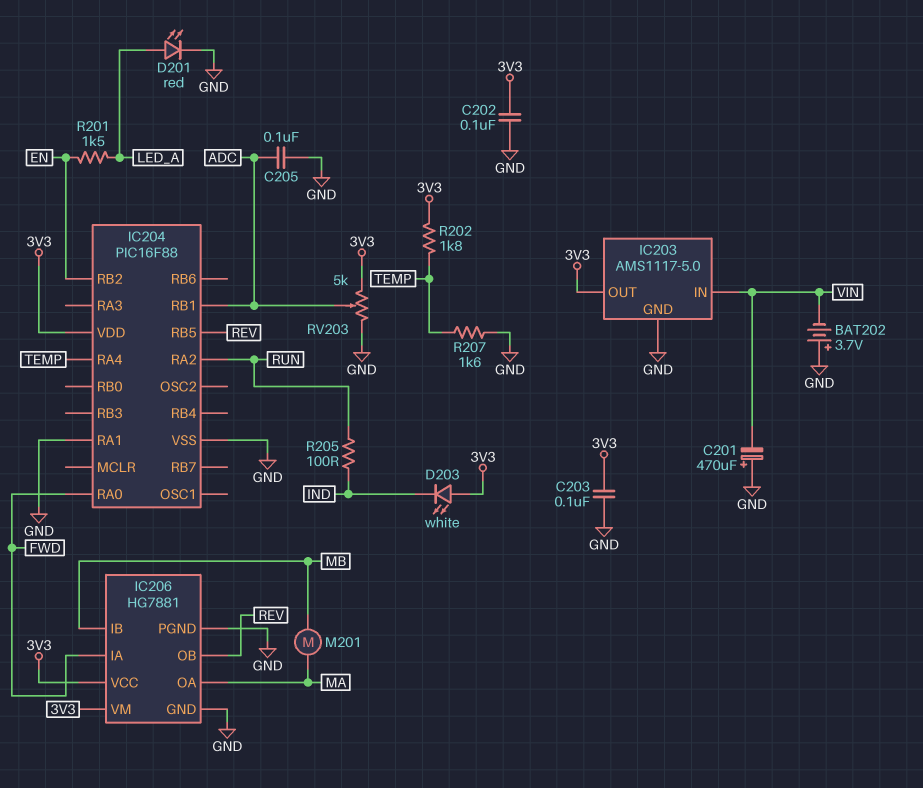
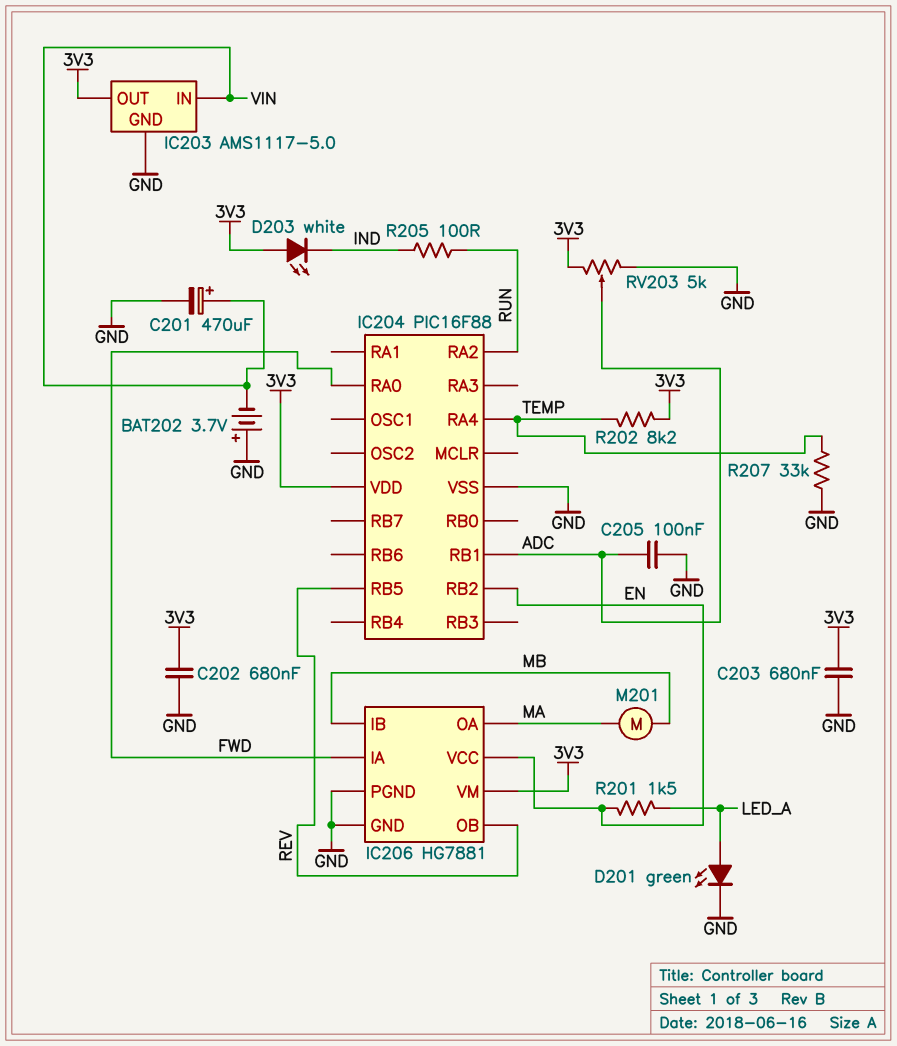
C201: 470uF (plus GND, minus VIN) -> 470uF (plus VIN, minus GND)
C202: 100nF (3V3, GND) -> 680nF (3V3, GND)
C203: 100nF (3V3, GND) -> 680nF (3V3, GND)
D201: LED red (A LED_A, K GND) -> LED green (A LED_A, K GND)
IC204 pin RA1: GND -> none
IC206 pin VCC: 3V3 -> EN
R202: 1.8k (3V3, TEMP) -> 8.2k (3V3, TEMP)
R207: 1.6k (GND, TEMP) -> 33k (GND, TEMP)

